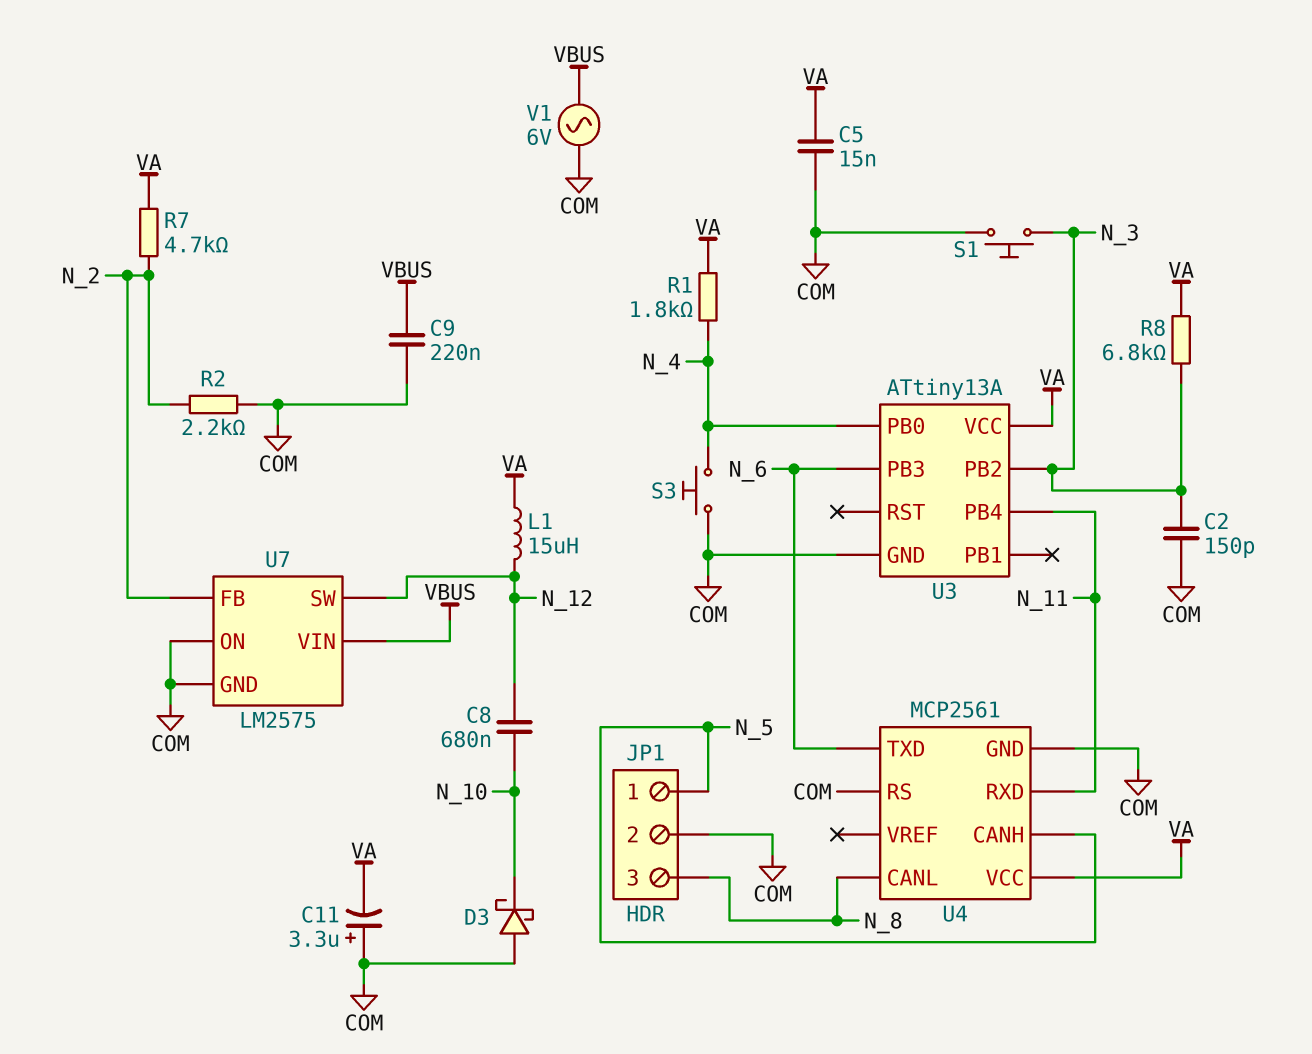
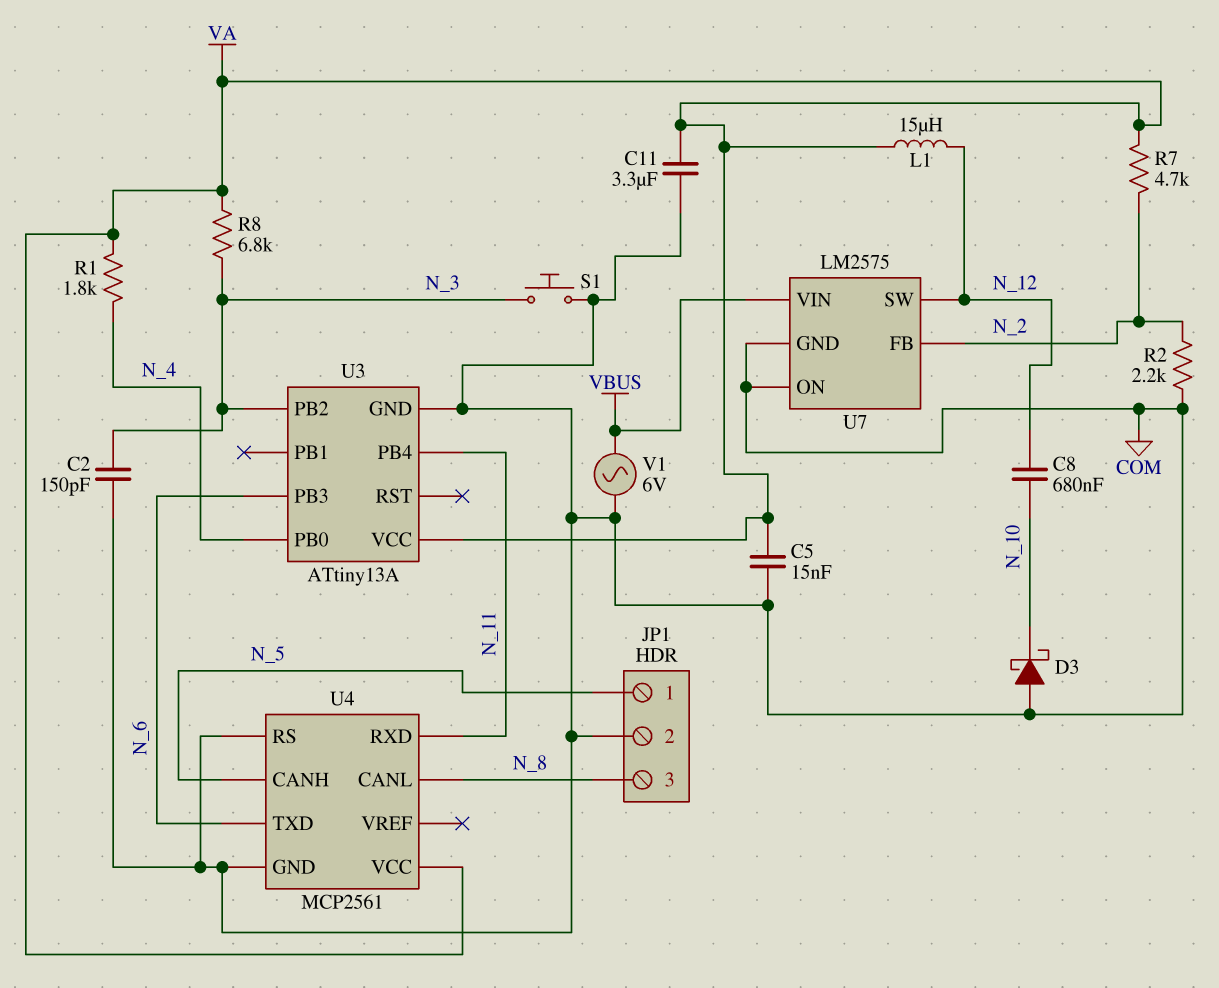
C9: 220nF (COM, VBUS) -> none
C11: 3.3uF (plus COM, minus VA) -> 3.3uF (COM, VA)
S3: button (COM, N_4) -> none

